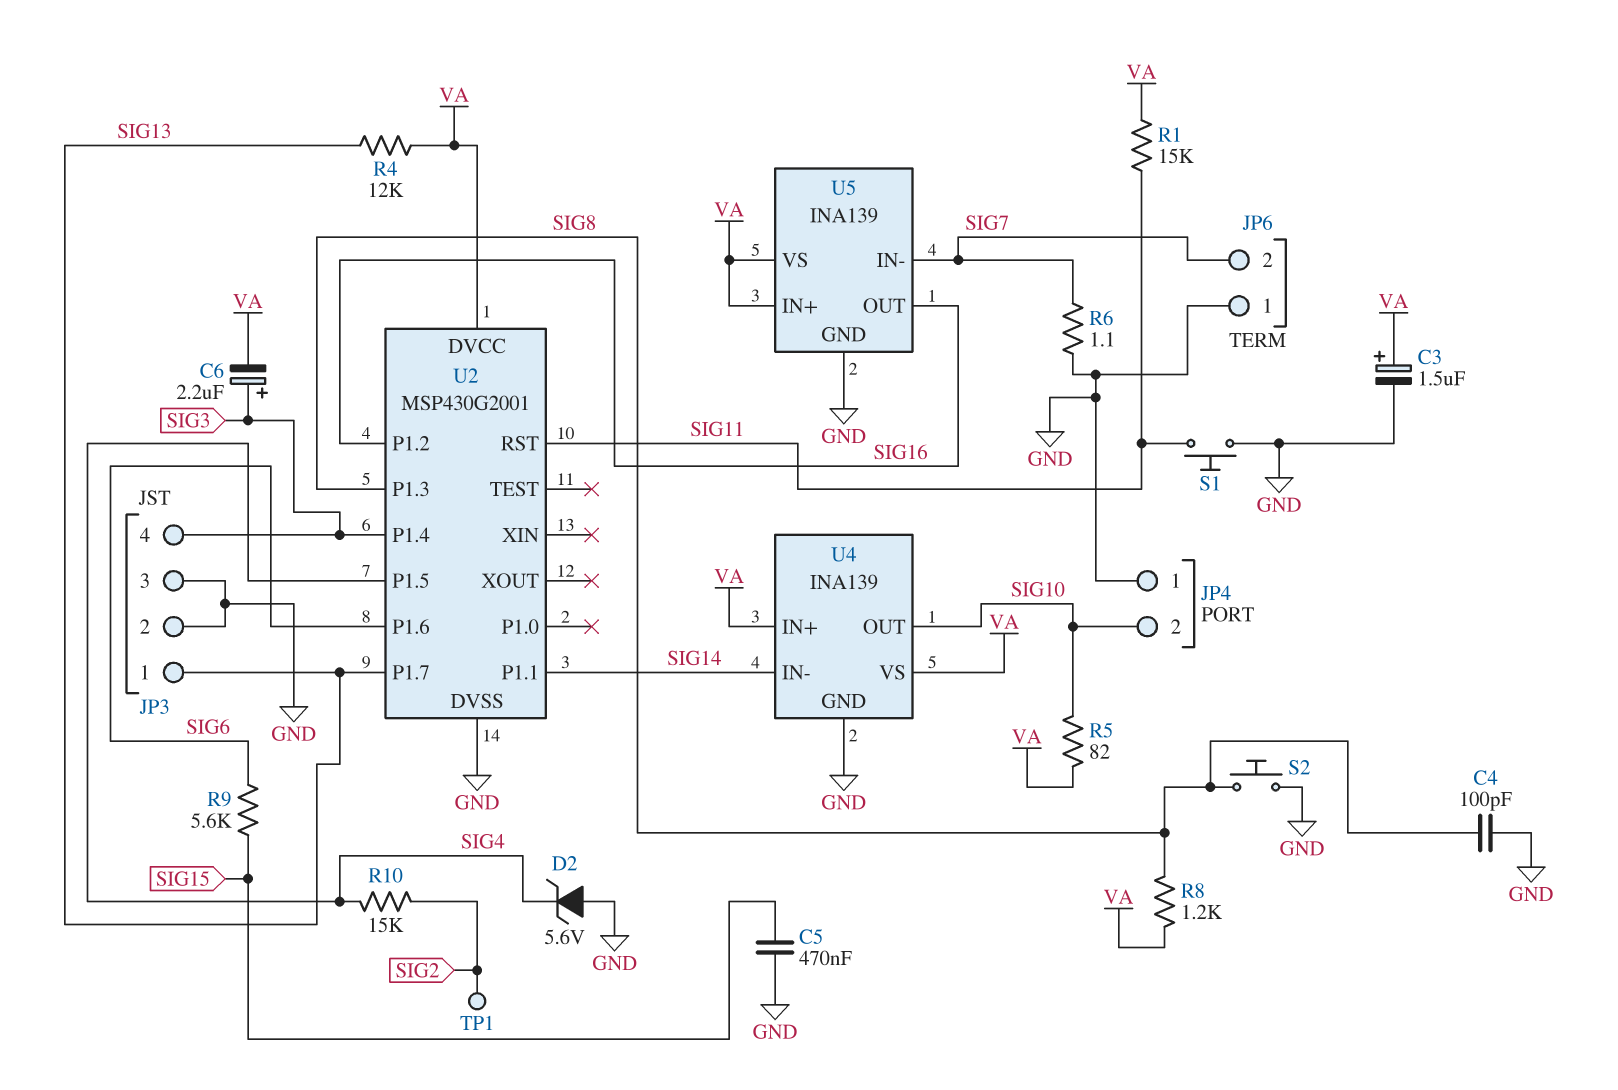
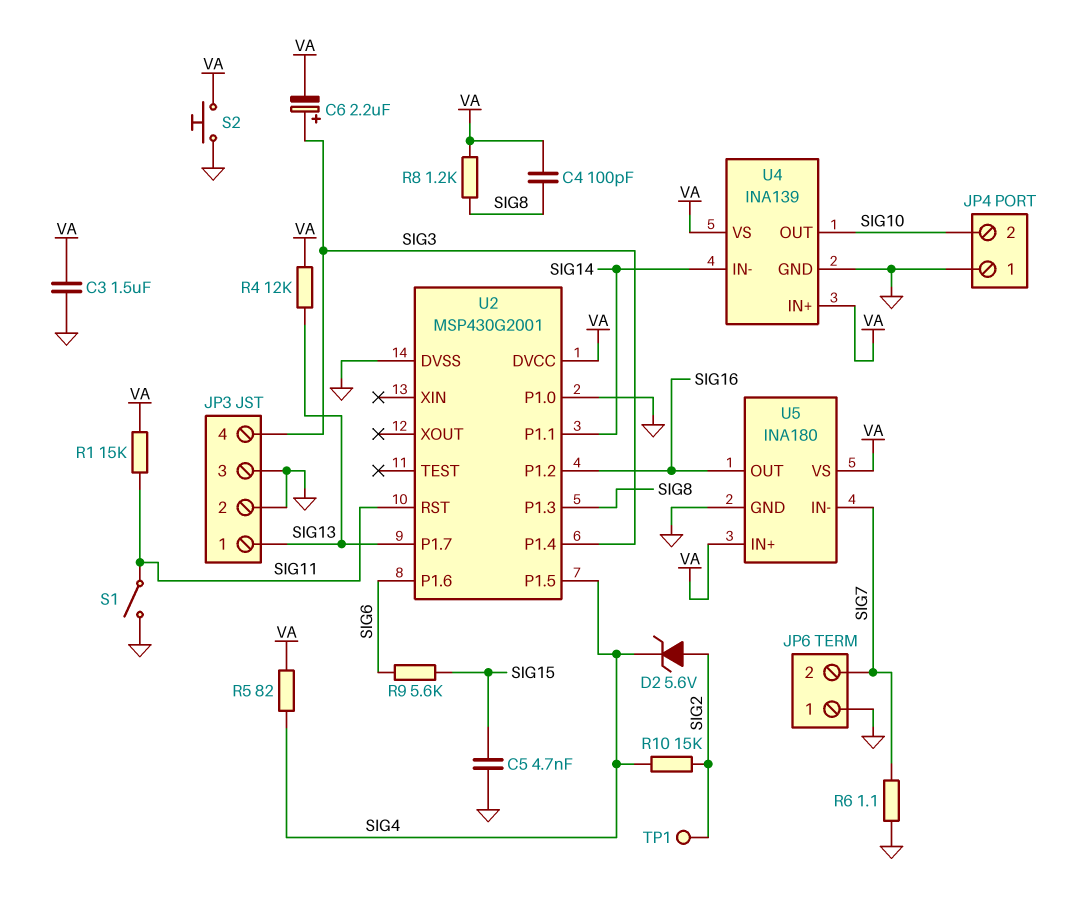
C3: 1.5uF (plus VA, minus GND) -> 1.5uF (GND, VA)
C4: 100pF (GND, SIG8) -> 100pF (SIG8, VA)
C5: 470nF (GND, SIG15) -> 4.7nF (GND, SIG15)
D2: zener 5.6V (A GND, K SIG4) -> zener 5.6V (A SIG2, K SIG4)
R5: 82 (SIG10, VA) -> 82 (SIG4, VA)
S1: button (GND, SIG11) -> switch (GND, SIG11)
S2: button (GND, SIG8) -> button (GND, VA)
U2 pin P1.0: none -> GND
U5: INA139 -> INA180

